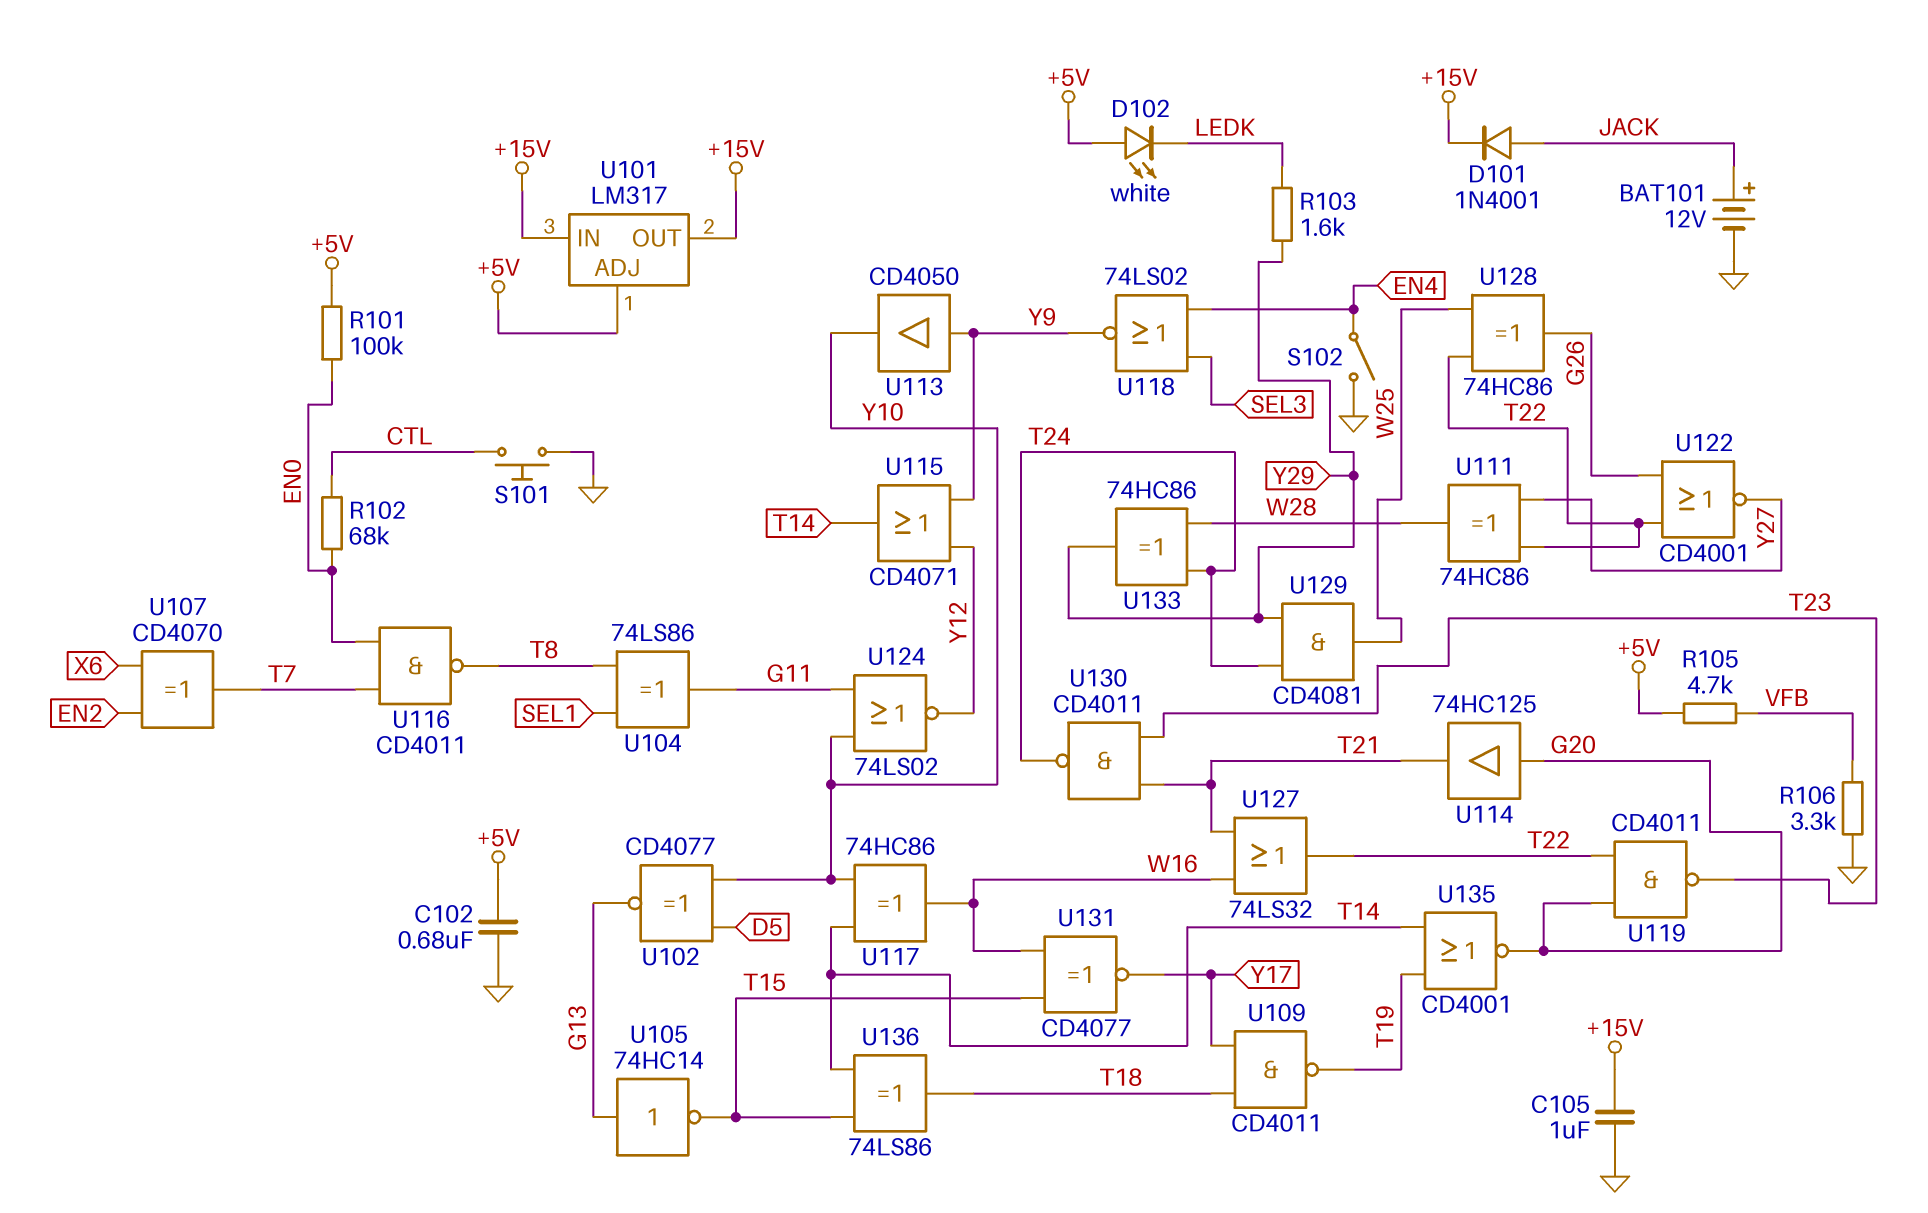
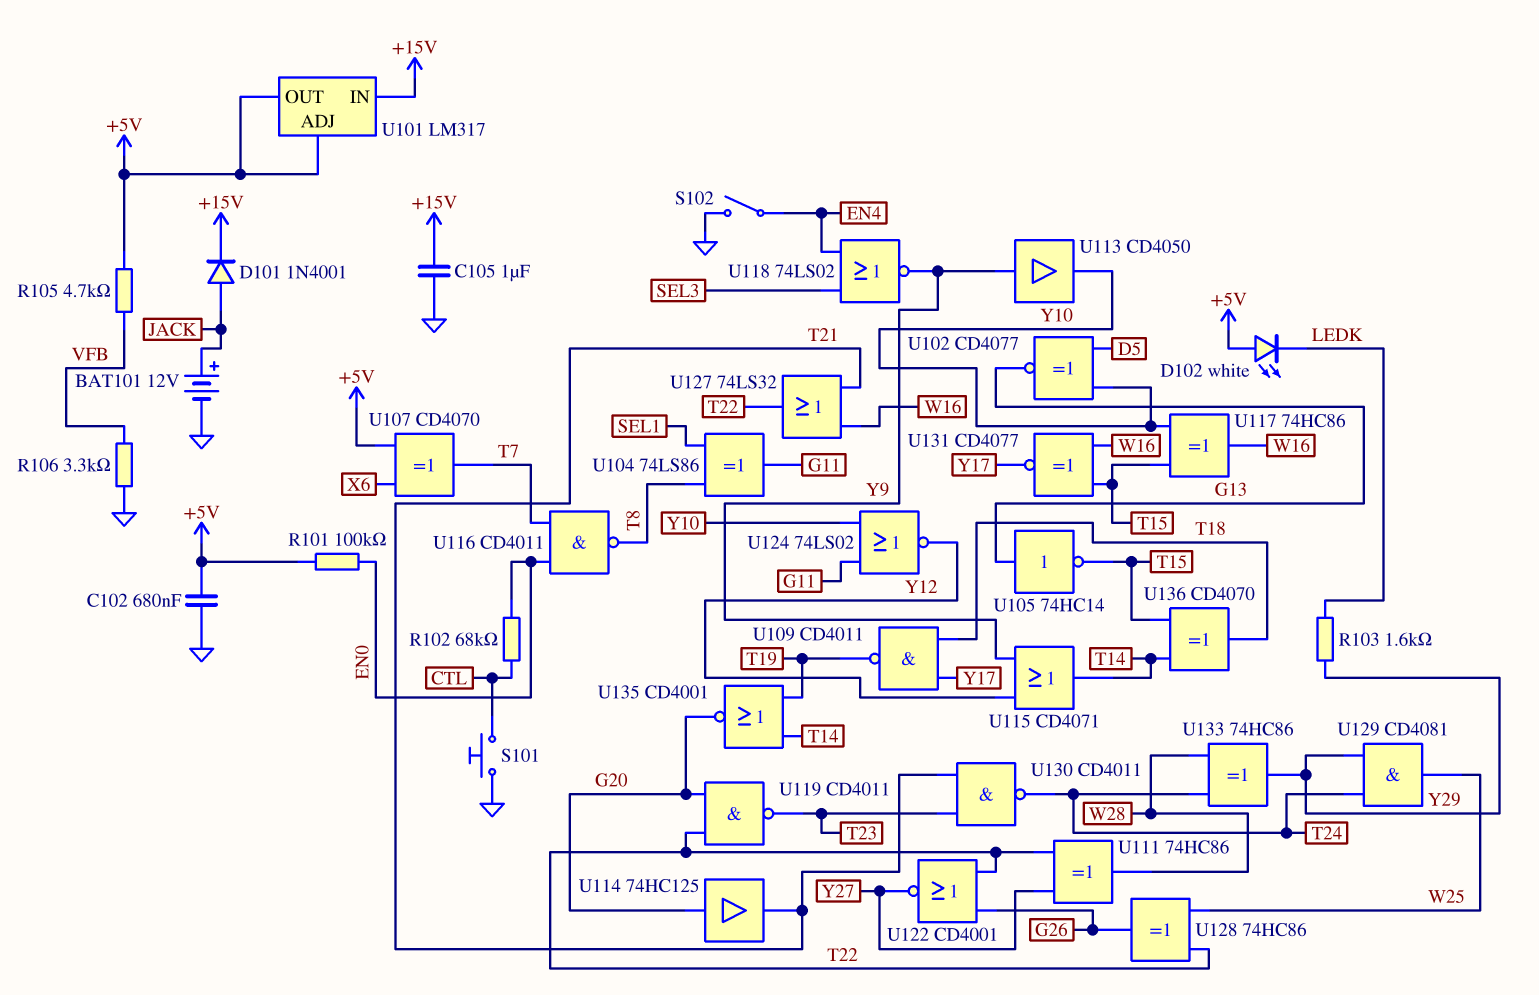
U101 pin OUT: +15V -> +5V
U107: XOR CD4070 (in EN2, in X6, out T7) -> XOR CD4070 (in +5V, in X6, out T7)
U117: XOR 74HC86 (in T14, in Y10, out W16) -> XOR 74HC86 (in T15, in Y10, out W16)
U136: XOR 74LS86 (in T14, in T15, out T18) -> XOR CD4070 (in T14, in T15, out T18)

